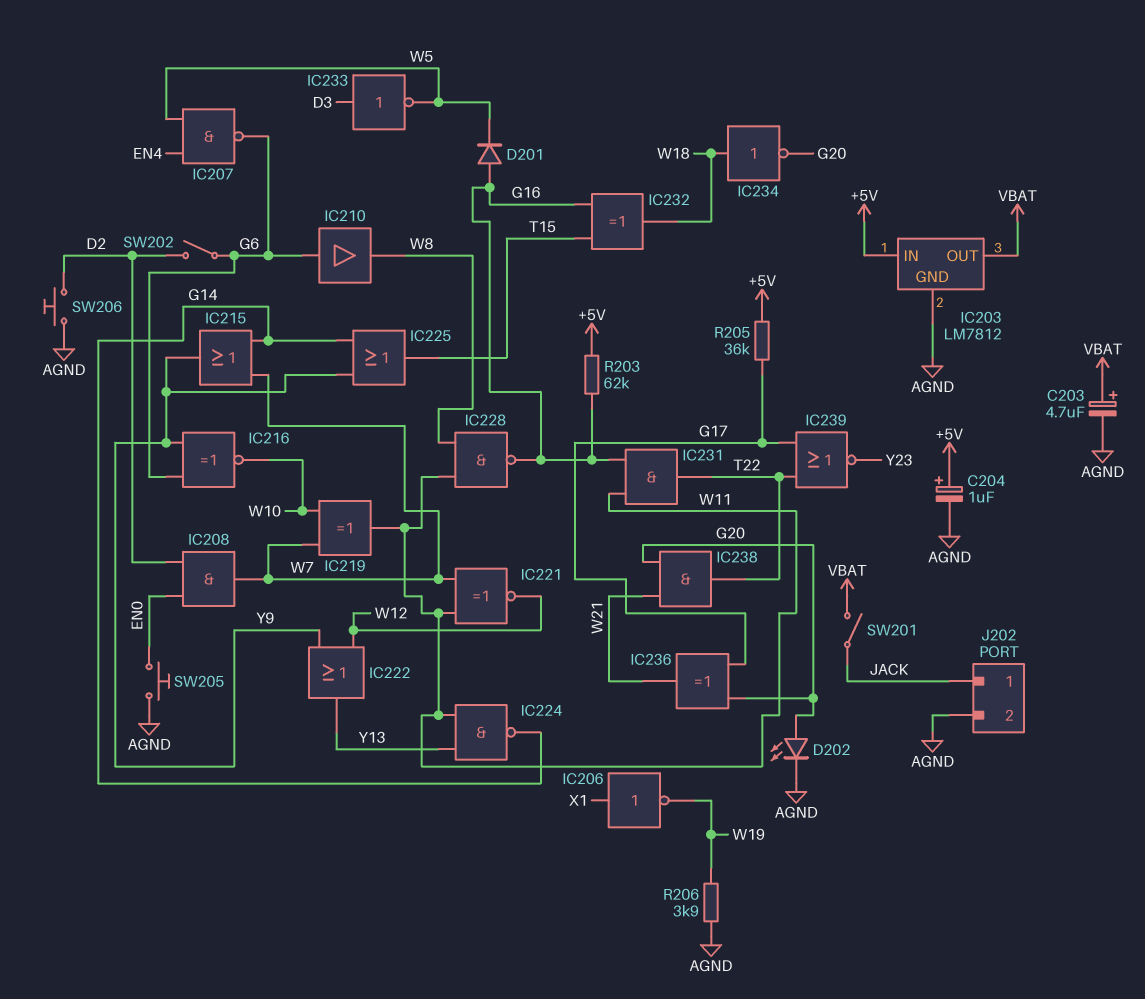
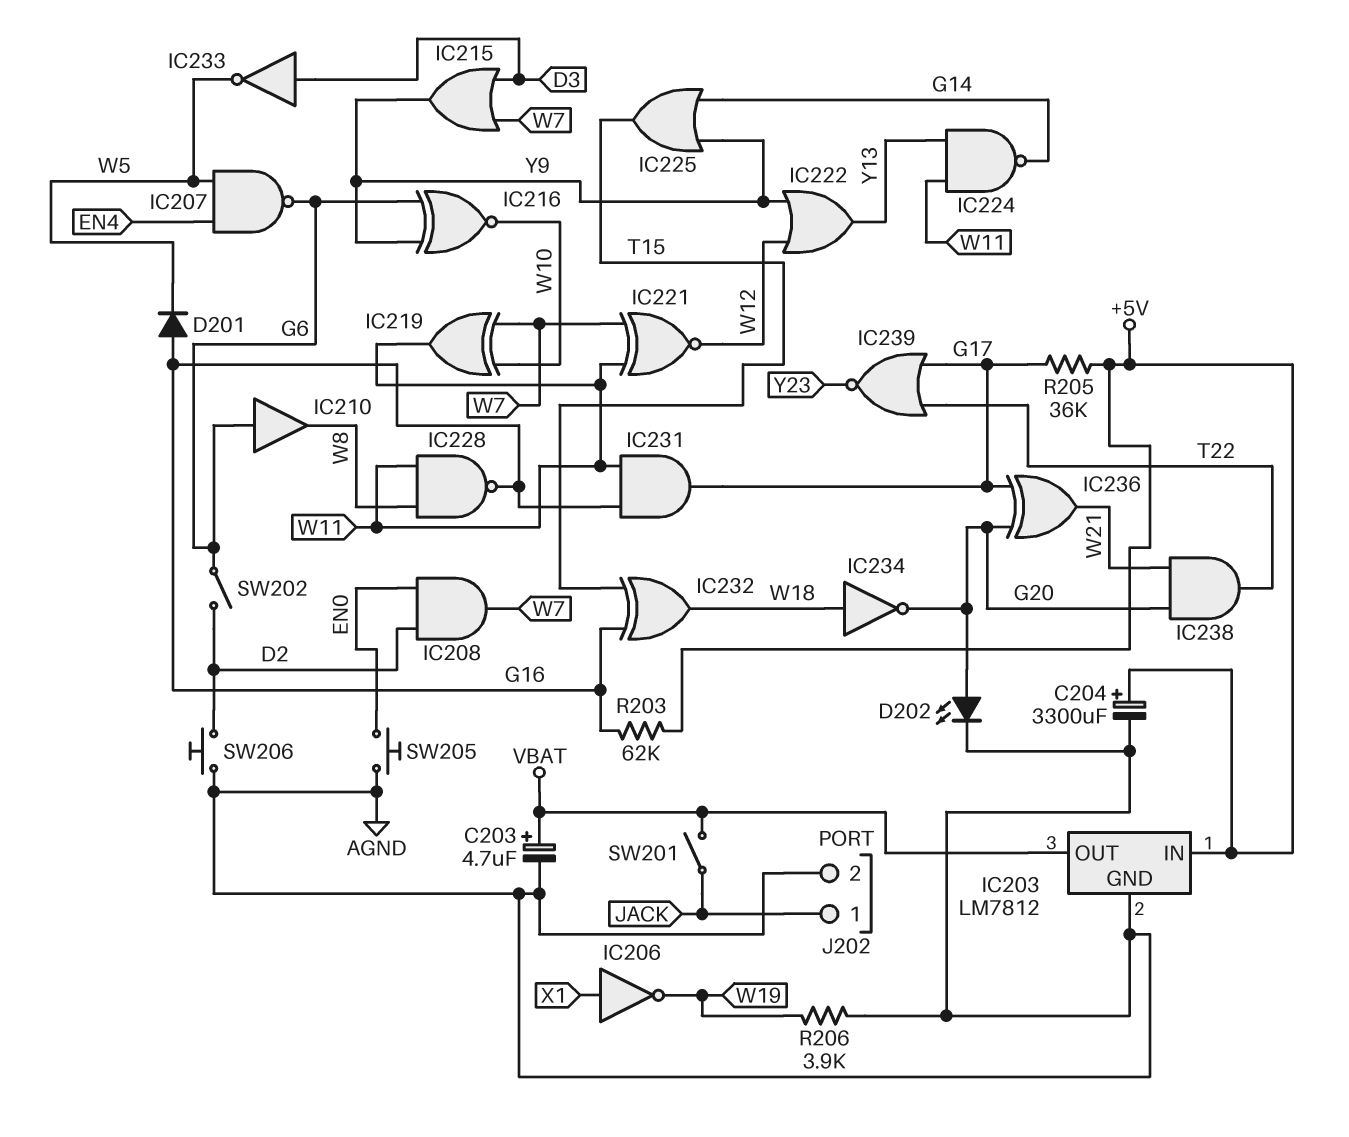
C204: 1uF (plus +5V, minus AGND) -> 3300uF (plus +5V, minus AGND)
IC215: OR (in G14, in W7, out Y9) -> OR (in D3, in W7, out Y9)
IC231: AND (in G16, in W11, out T22) -> AND (in G16, in W11, out G17)

